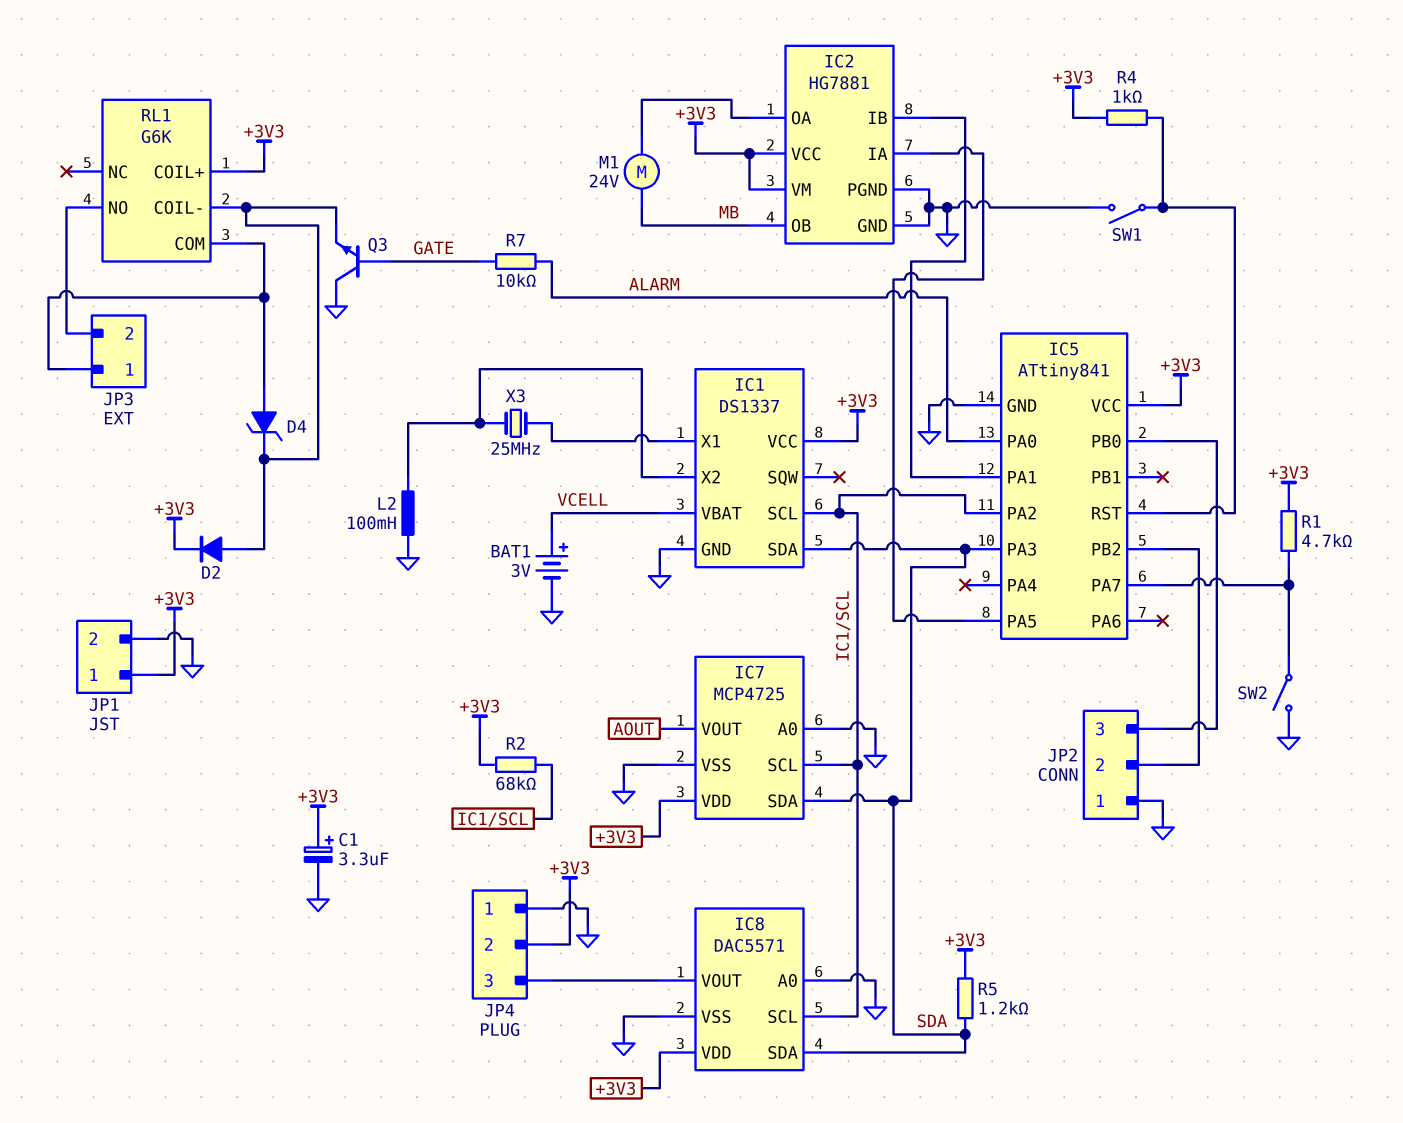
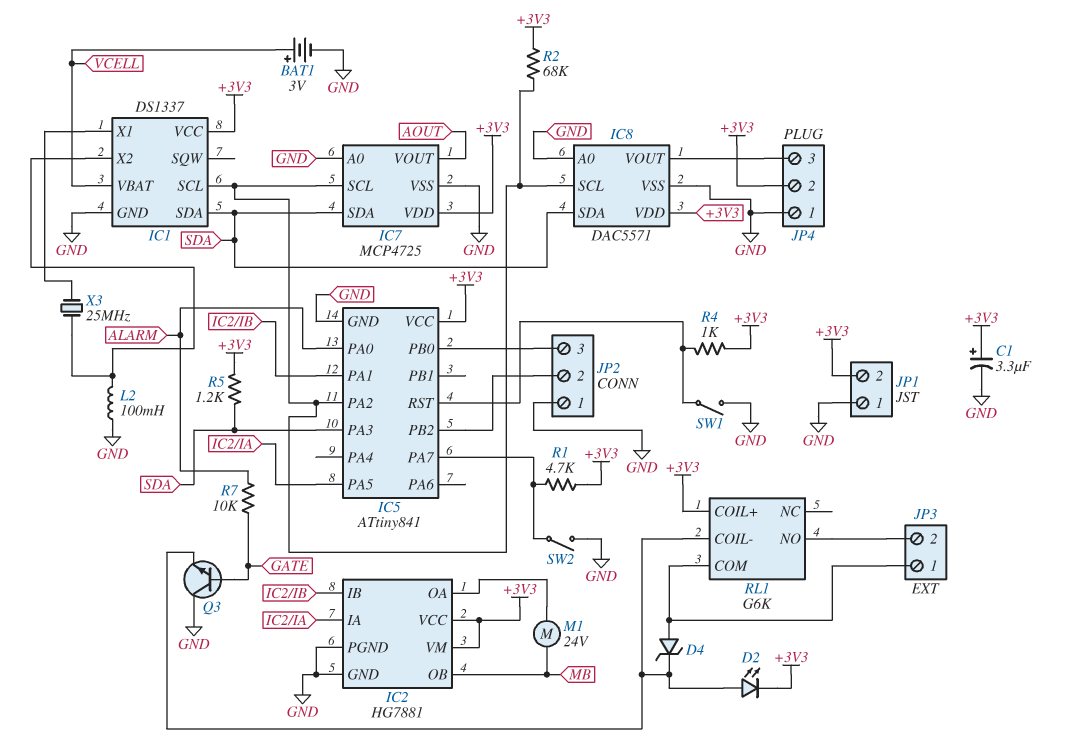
D2: diode (A RL1/COIL-, K +3V3) -> LED (A RL1/COIL-, K +3V3)
JP1 pin 1: +3V3 -> GND
JP1 pin 2: GND -> +3V3

